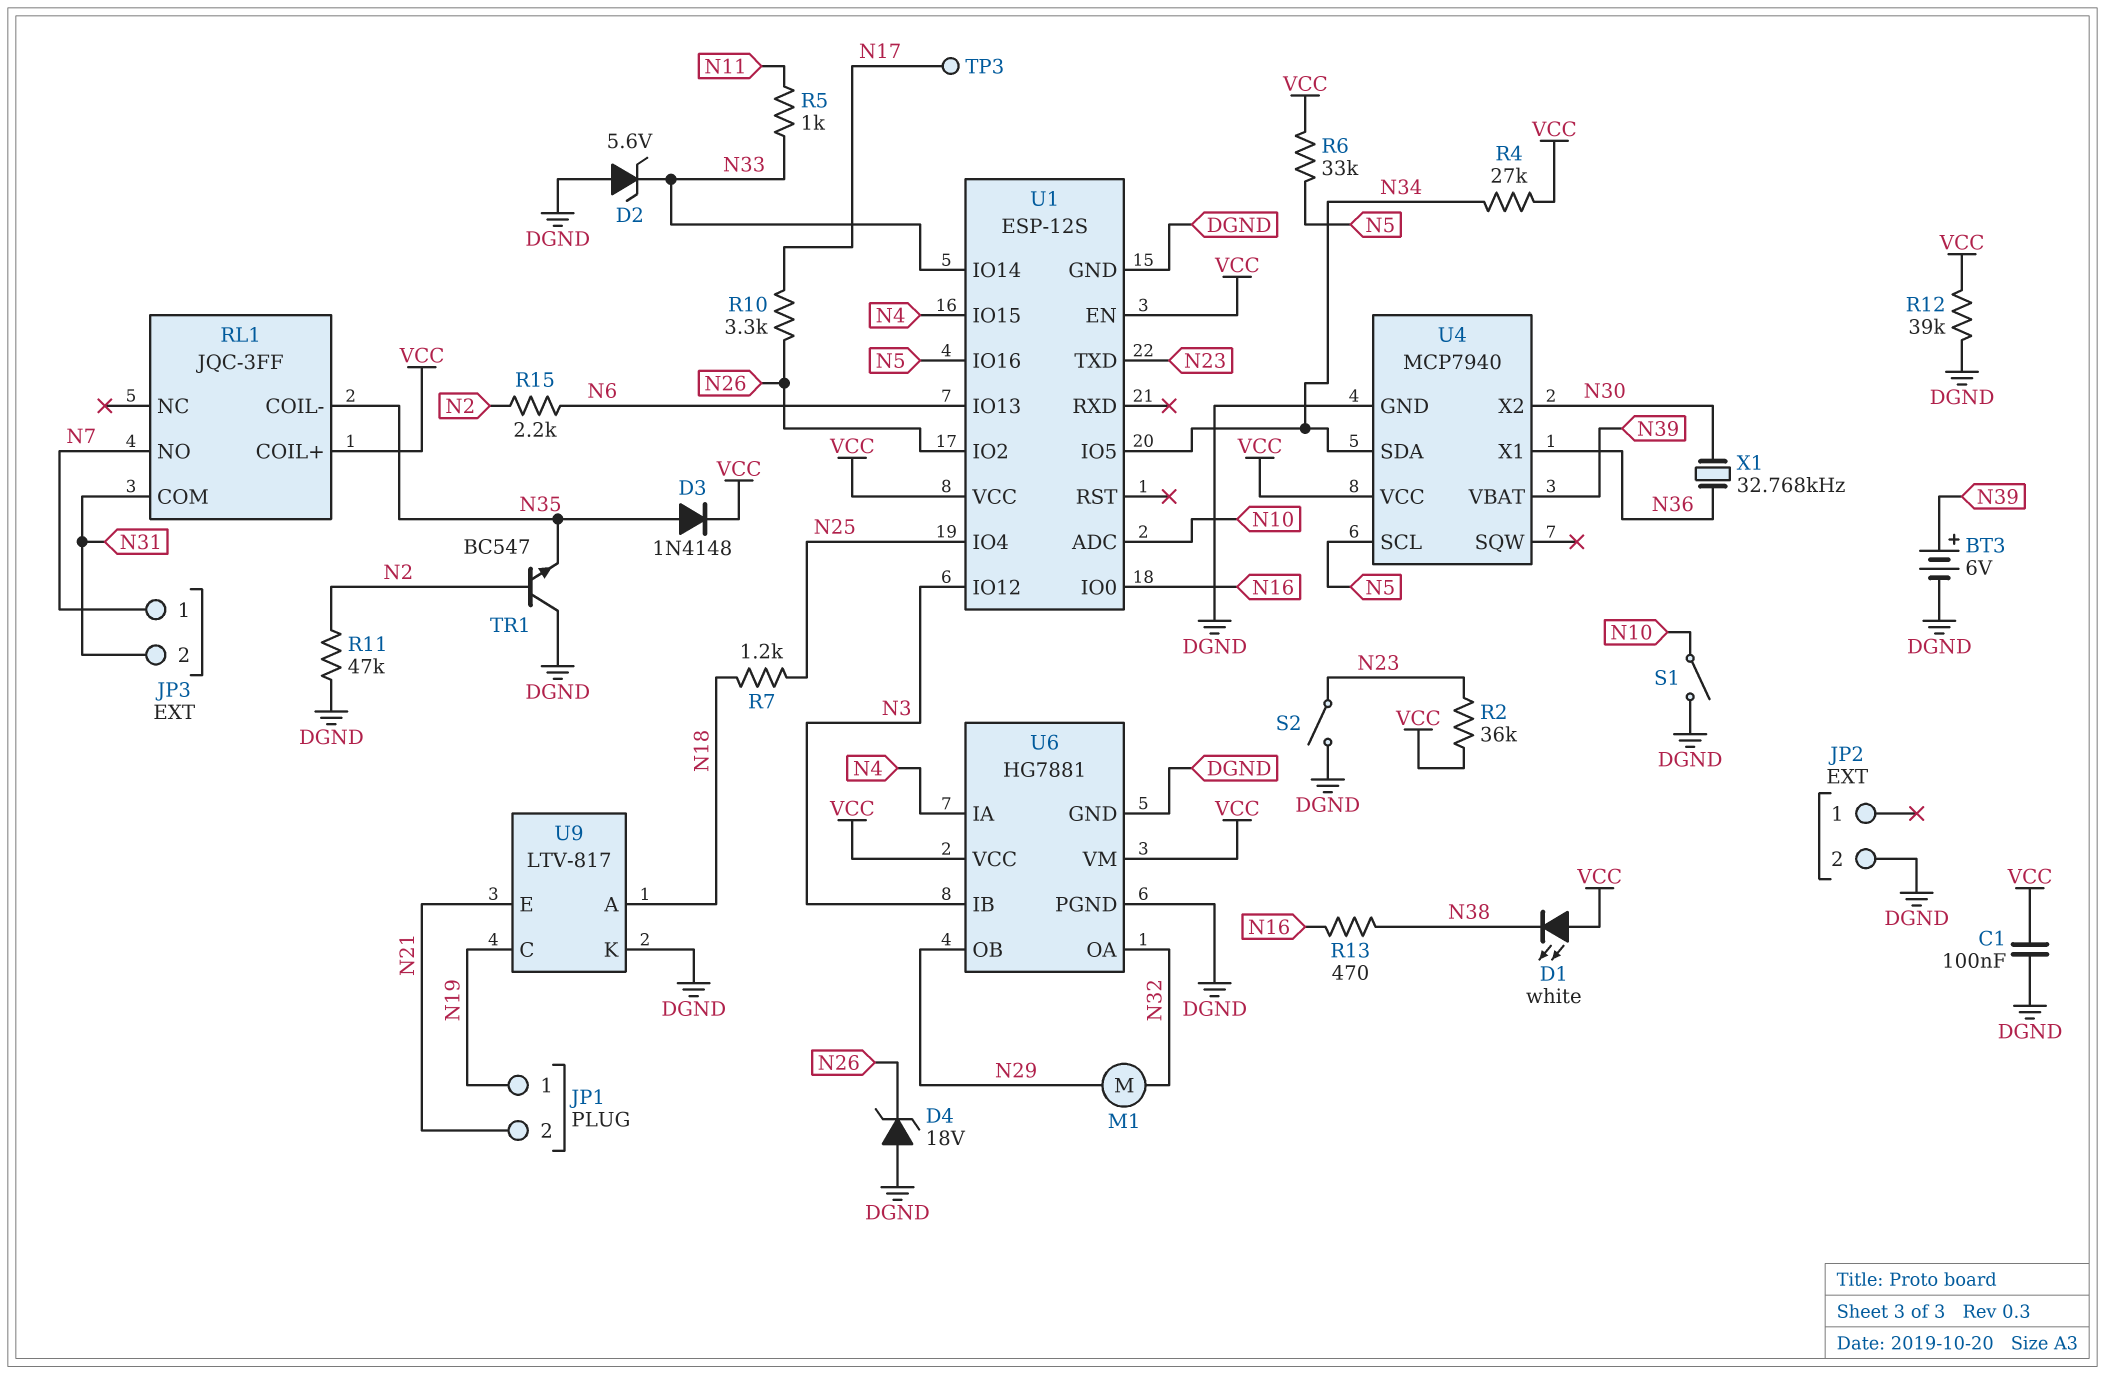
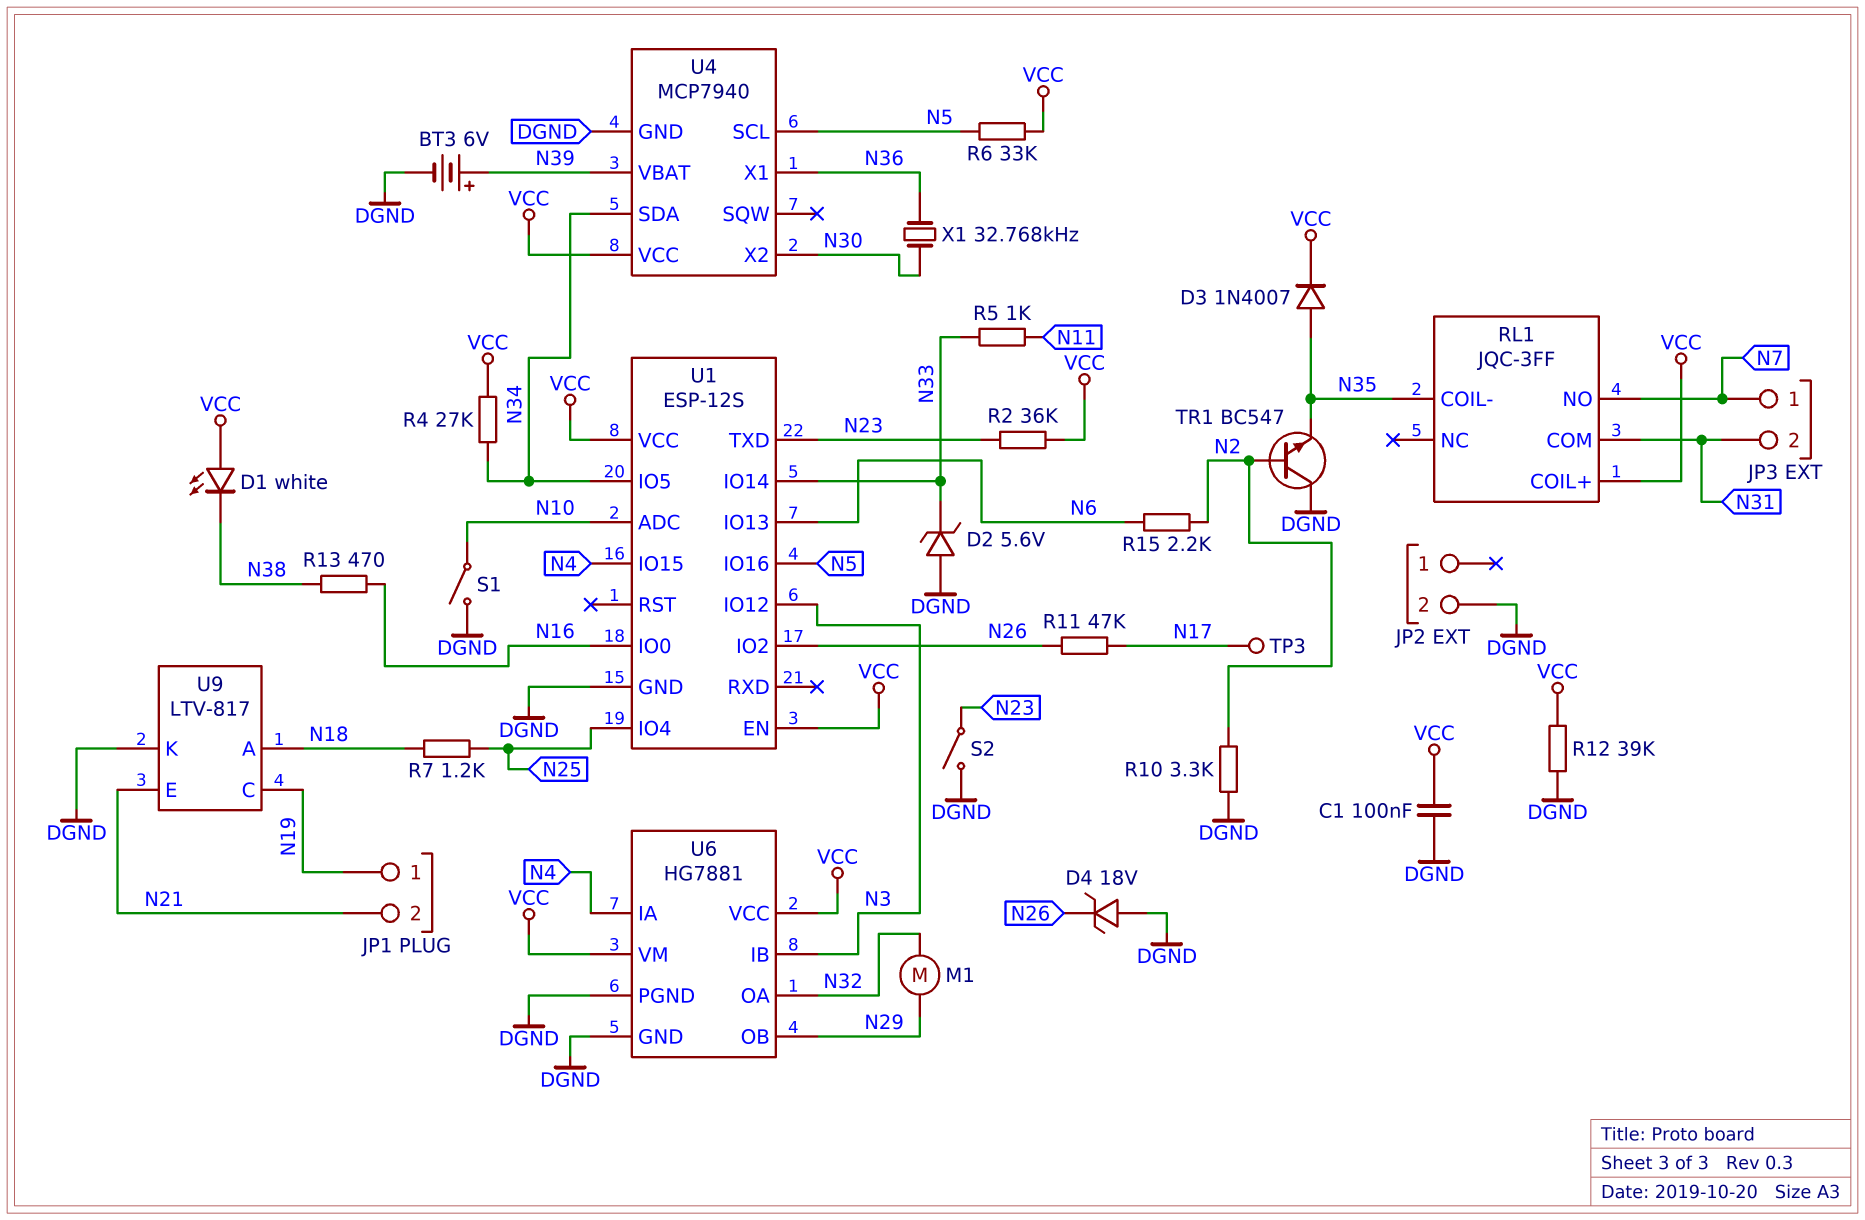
D3: diode 1N4148 (A N35, K VCC) -> diode 1N4007 (A N35, K VCC)
R10: 3.3k (N17, N26) -> 3.3k (DGND, N2)
R11: 47k (DGND, N2) -> 47k (N17, N26)

